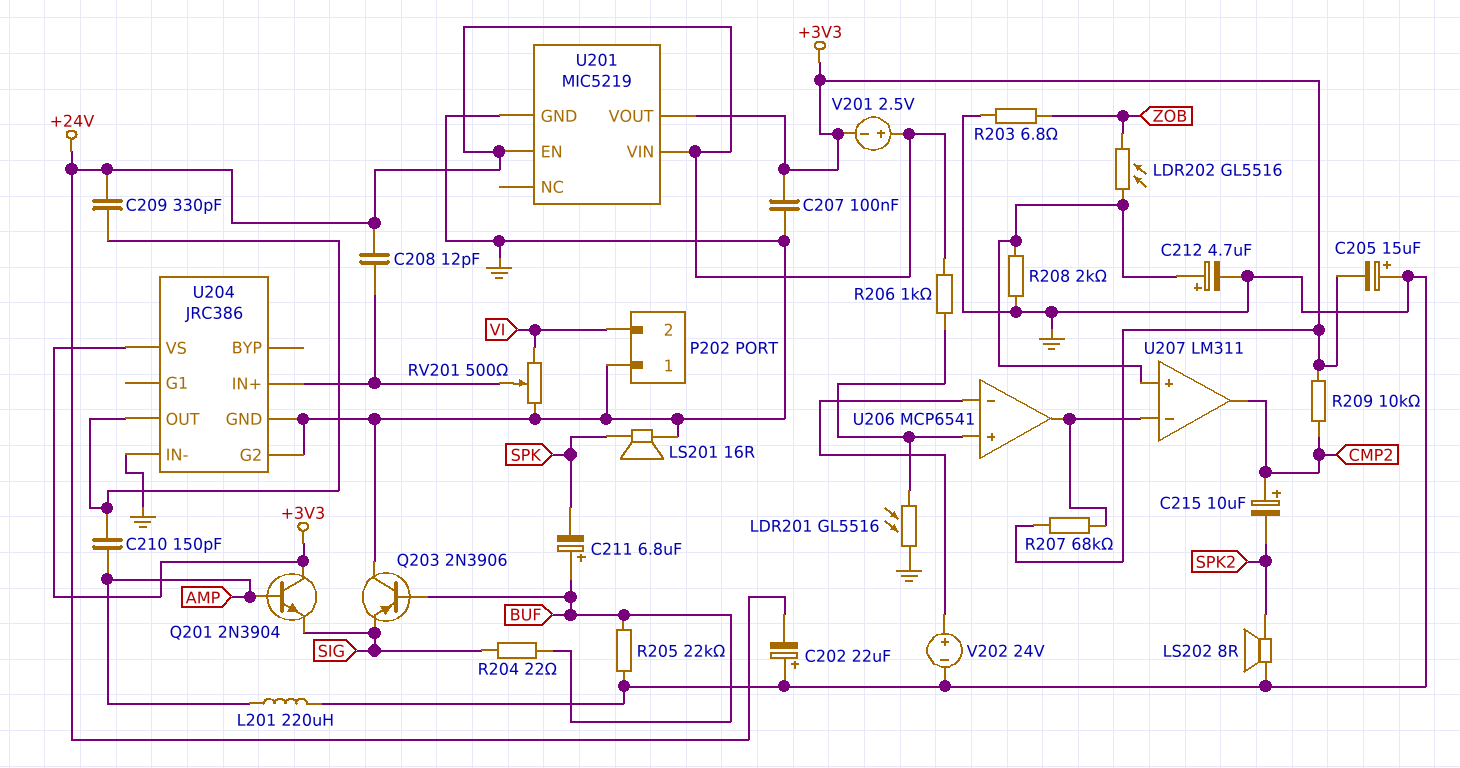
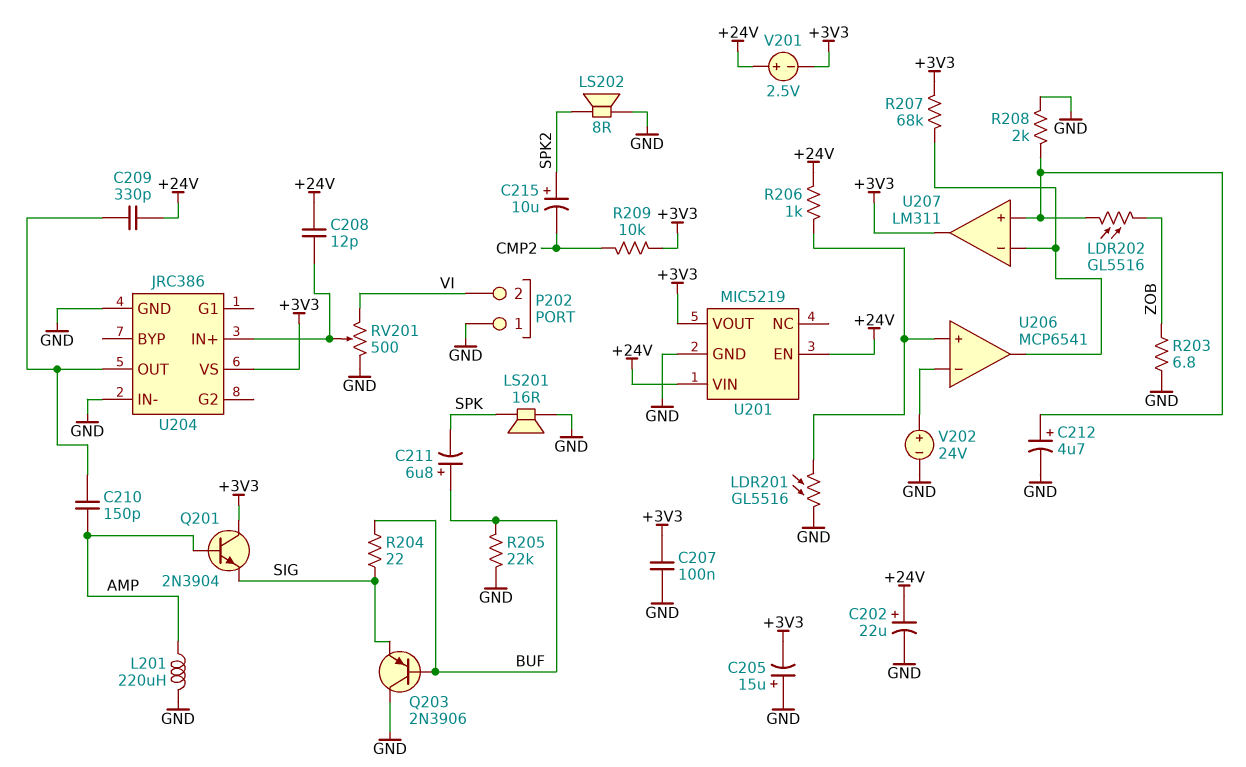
C202: 22uF (plus GND, minus +24V) -> 22uF (plus +24V, minus GND)
C215: 10uF (plus CMP2, minus SPK2) -> 10uF (plus SPK2, minus CMP2)
U204 pin G2: GND -> none
U207 pin out: CMP2 -> +3V3

